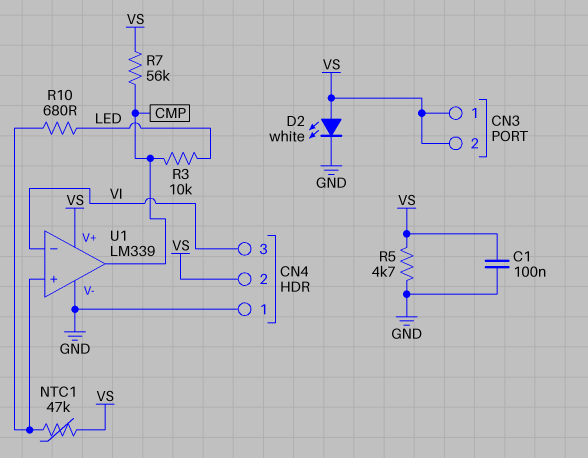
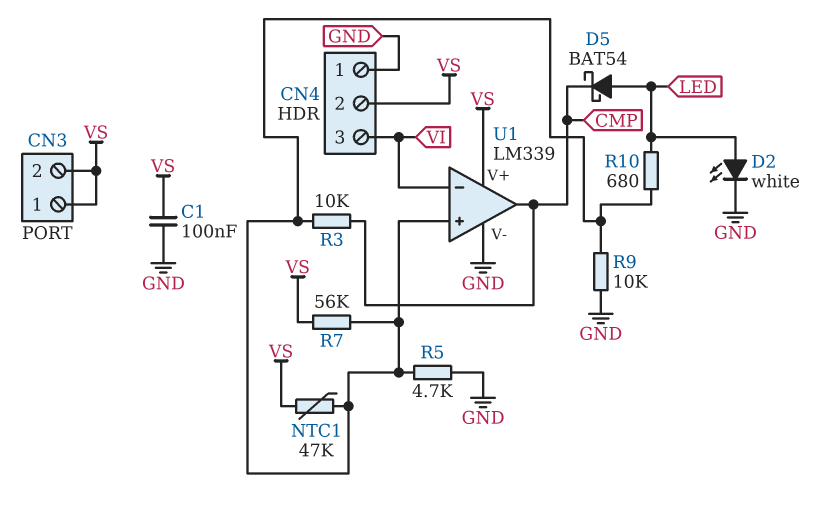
D2: LED white (A VS, K GND) -> LED white (A LED, K GND)
D5: none -> schottky BAT54 (A LED, K CMP)
R3: 10k (CMP, LED) -> 10k (CMP, U1/in+)
R5: 4.7k (GND, VS) -> 4.7k (GND, U1/in+)
R7: 56k (CMP, VS) -> 56k (U1/in+, VS)
R9: none -> 10k (GND, U1/in+)

